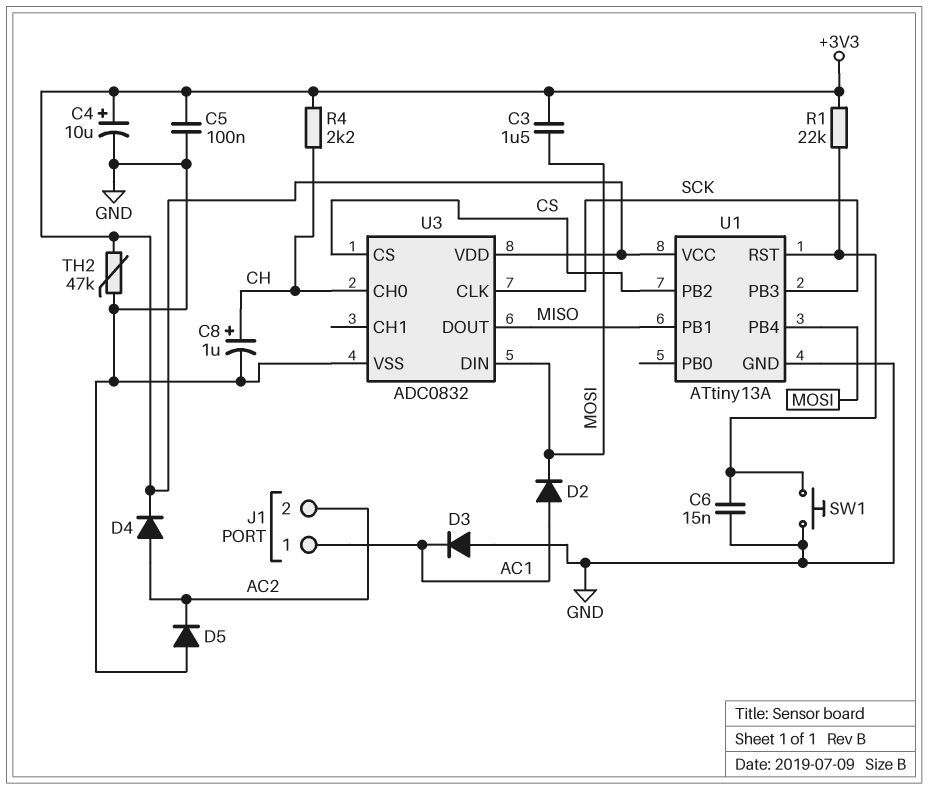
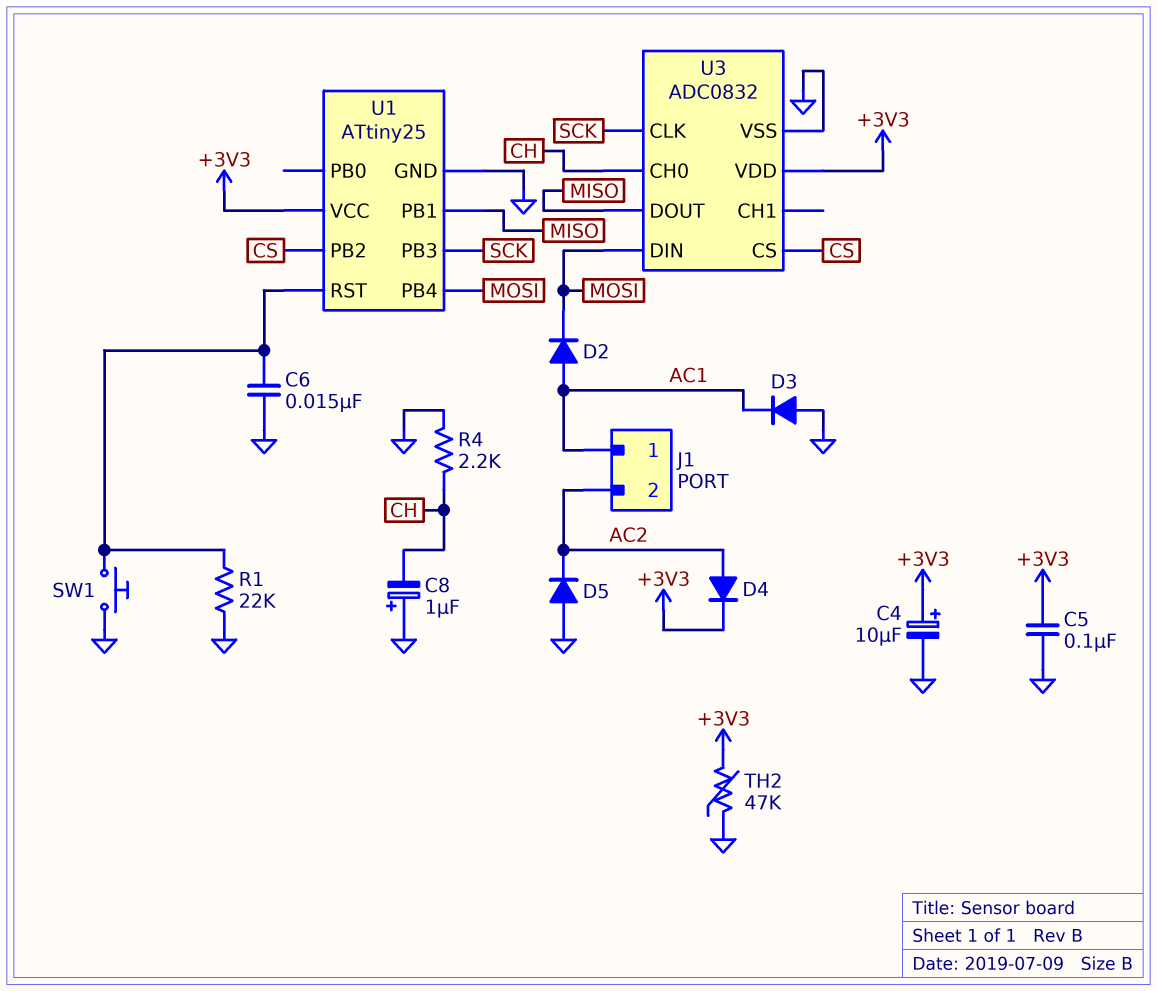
C3: 1.5uF (+3V3, MOSI) -> none
C8: 1uF (plus CH, minus GND) -> 1uF (plus GND, minus CH)
R1: 22k (+3V3, U1/RST) -> 22k (GND, U1/RST)
R4: 2.2k (+3V3, CH) -> 2.2k (CH, GND)
U1: ATtiny13A -> ATtiny25

